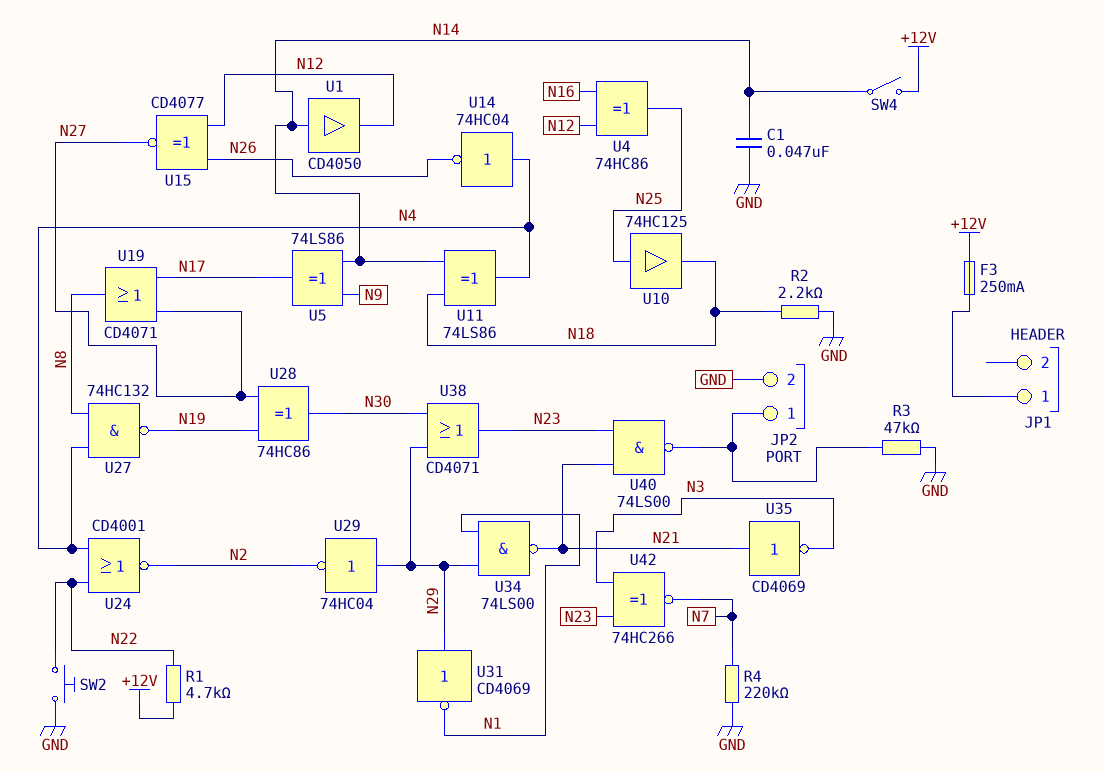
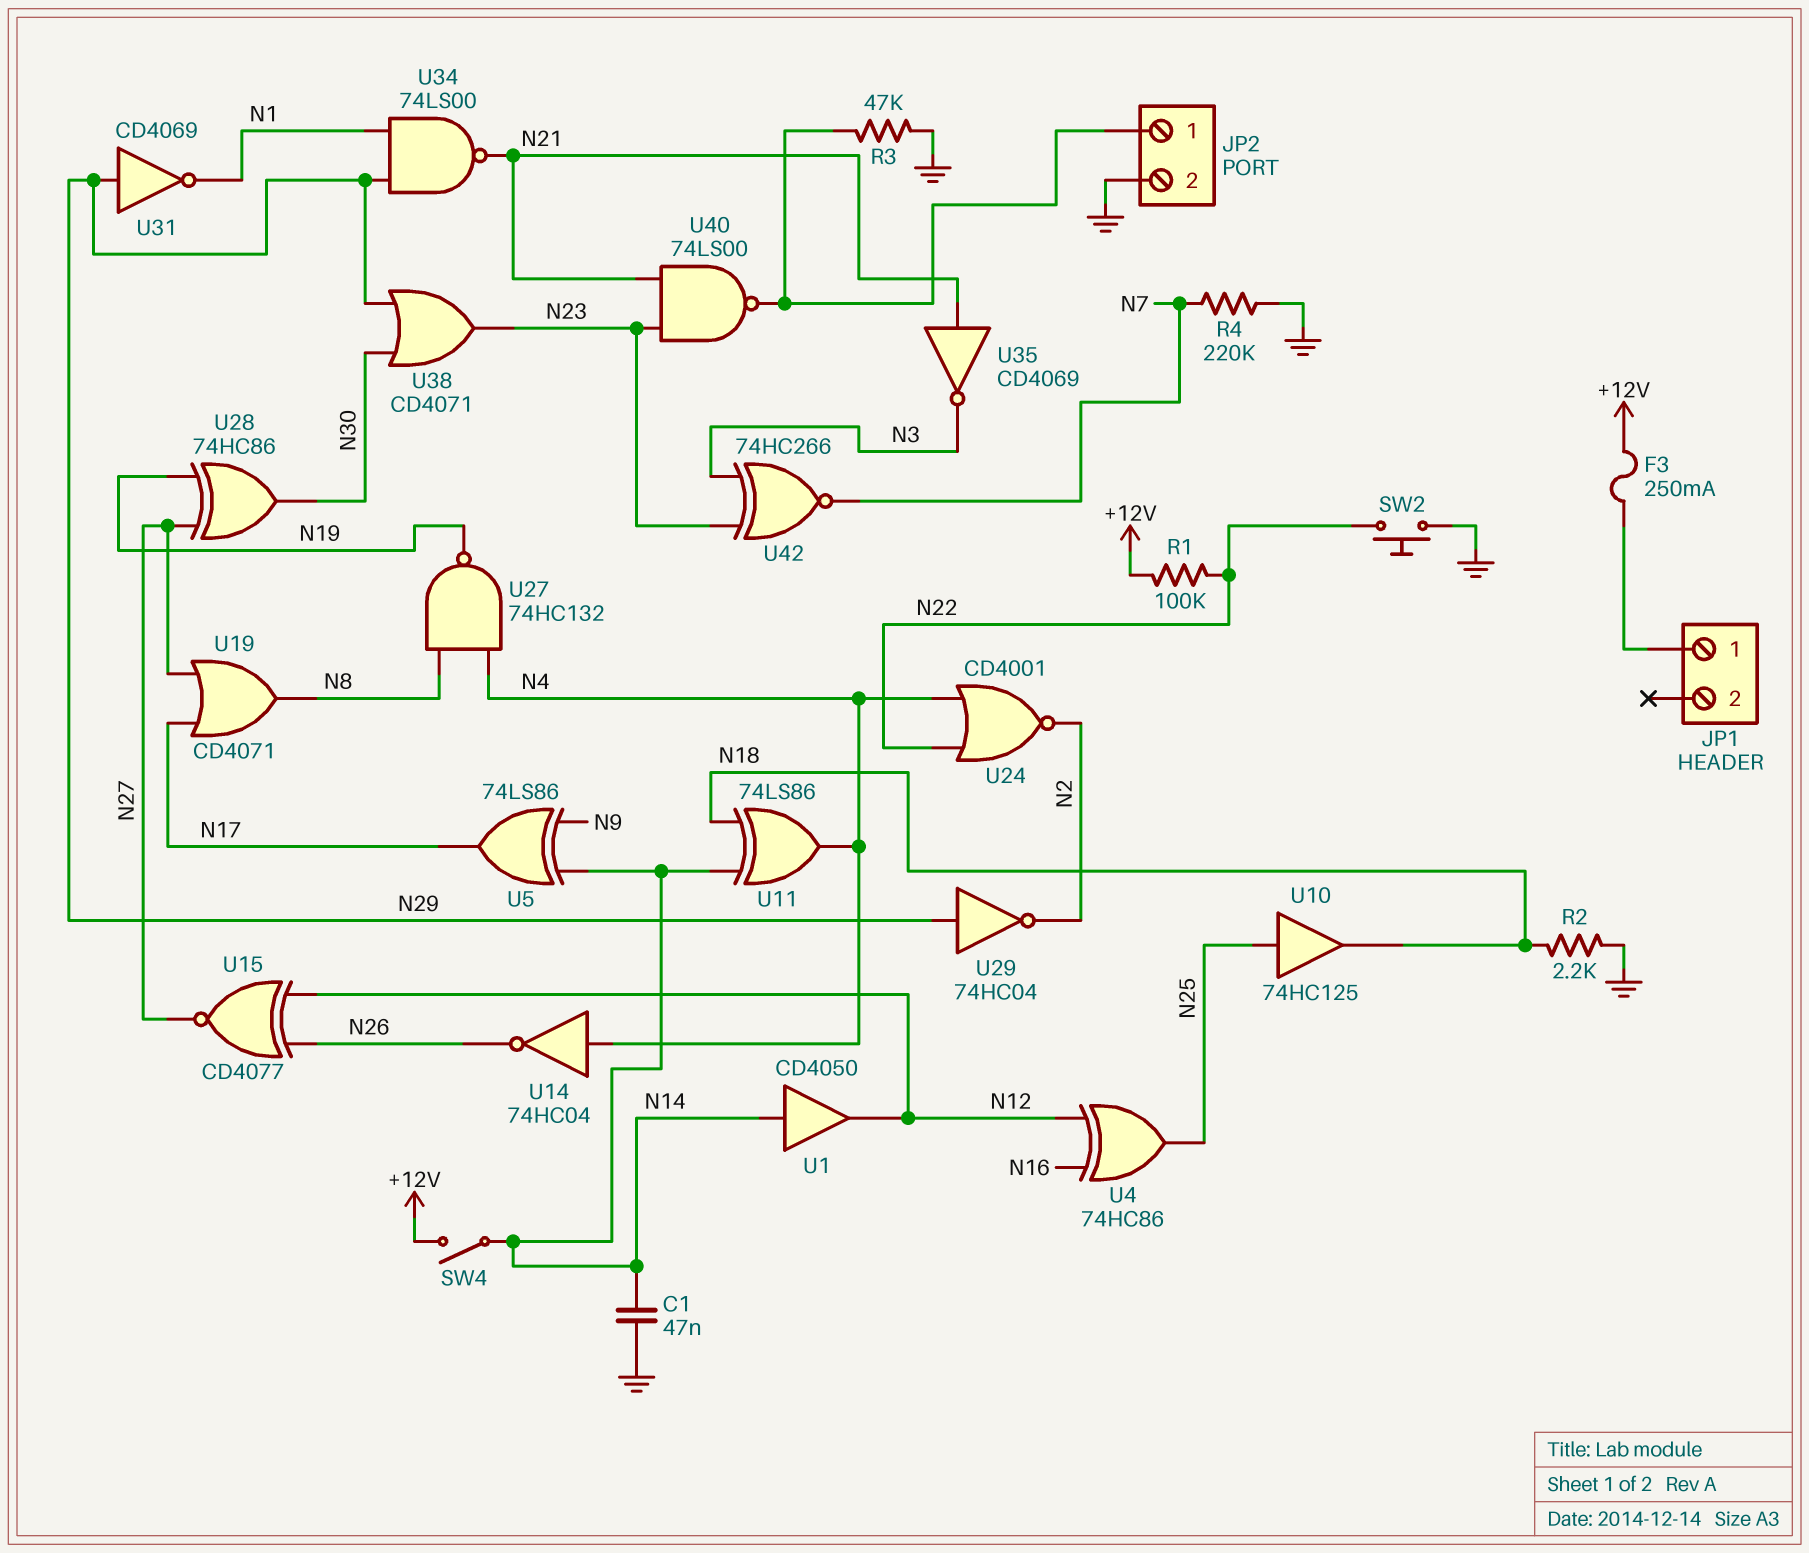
R1: 4.7k (+12V, N22) -> 100k (+12V, N22)

